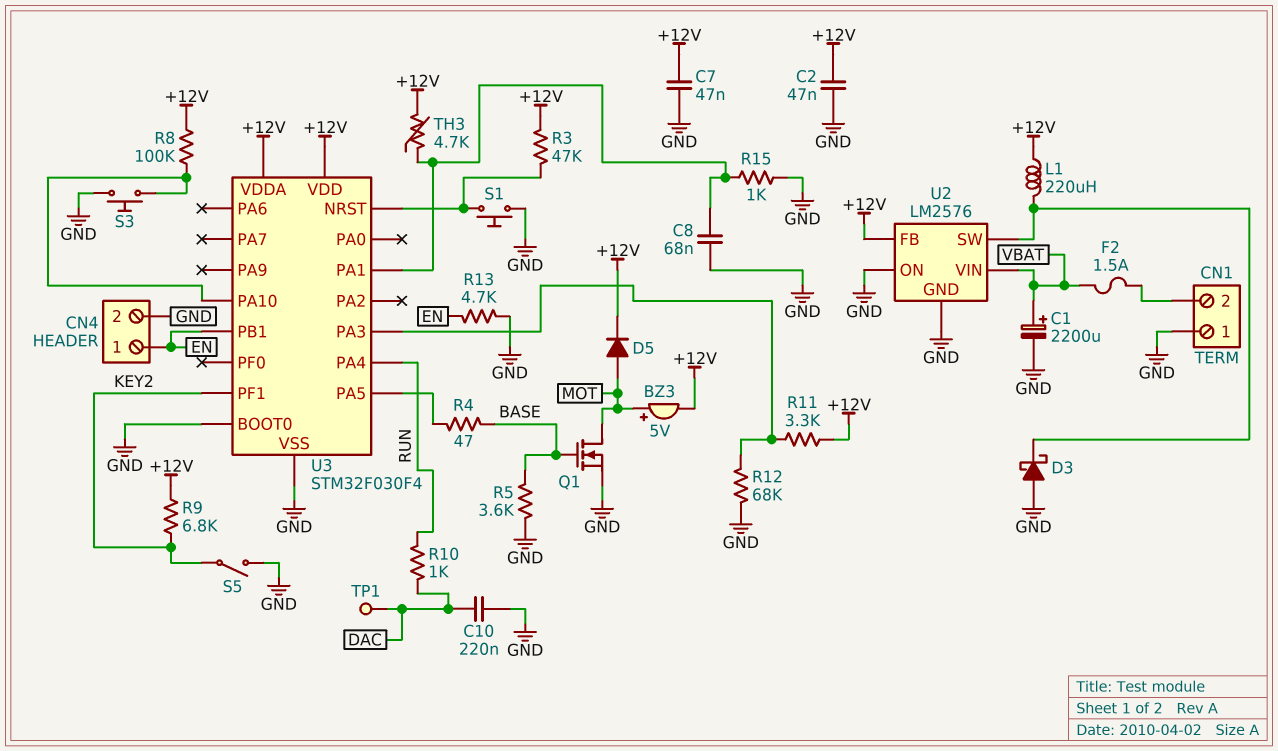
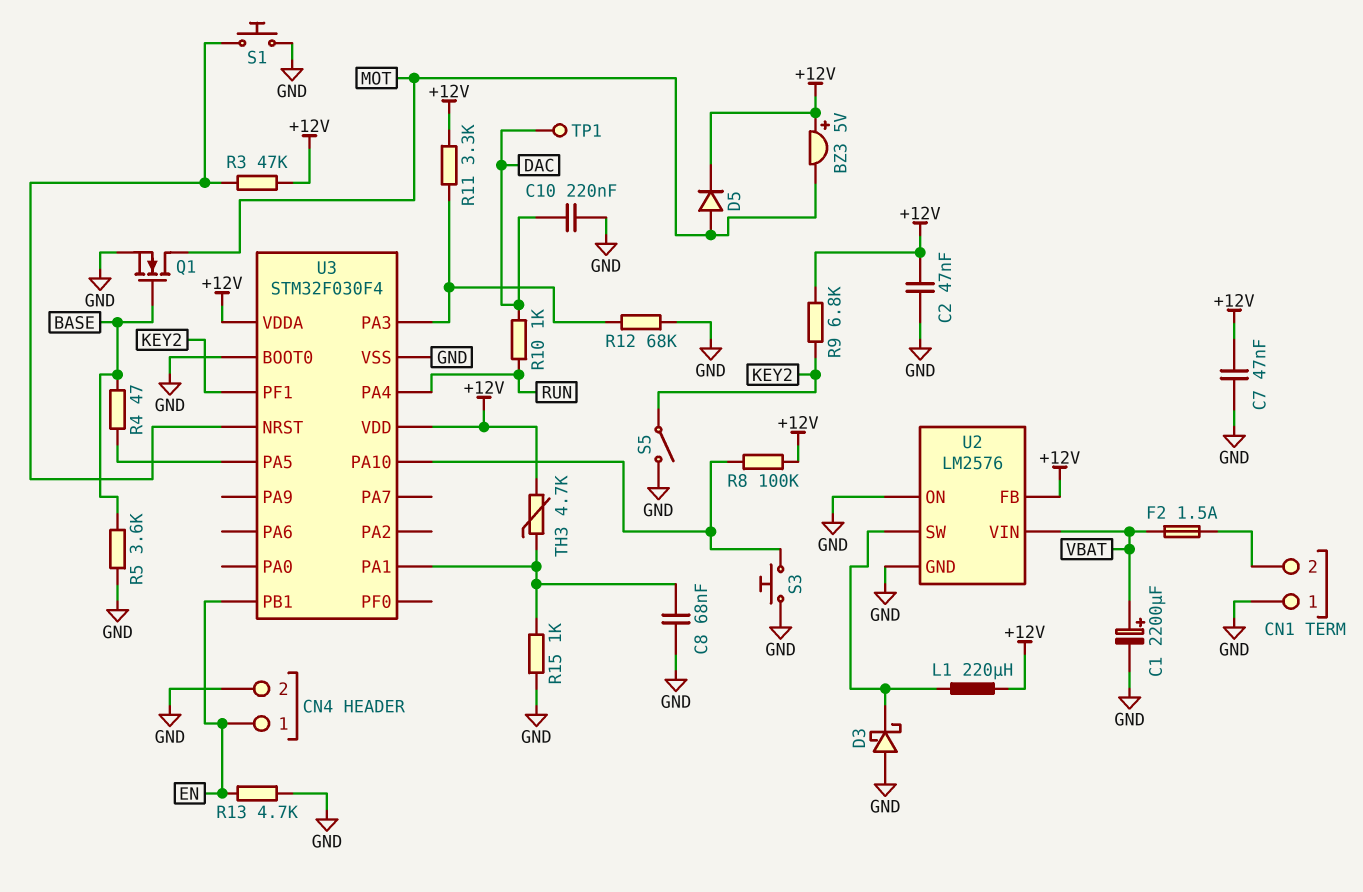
BZ3: buzzer 5V (plus MOT, minus +12V) -> buzzer 5V (plus +12V, minus MOT)

